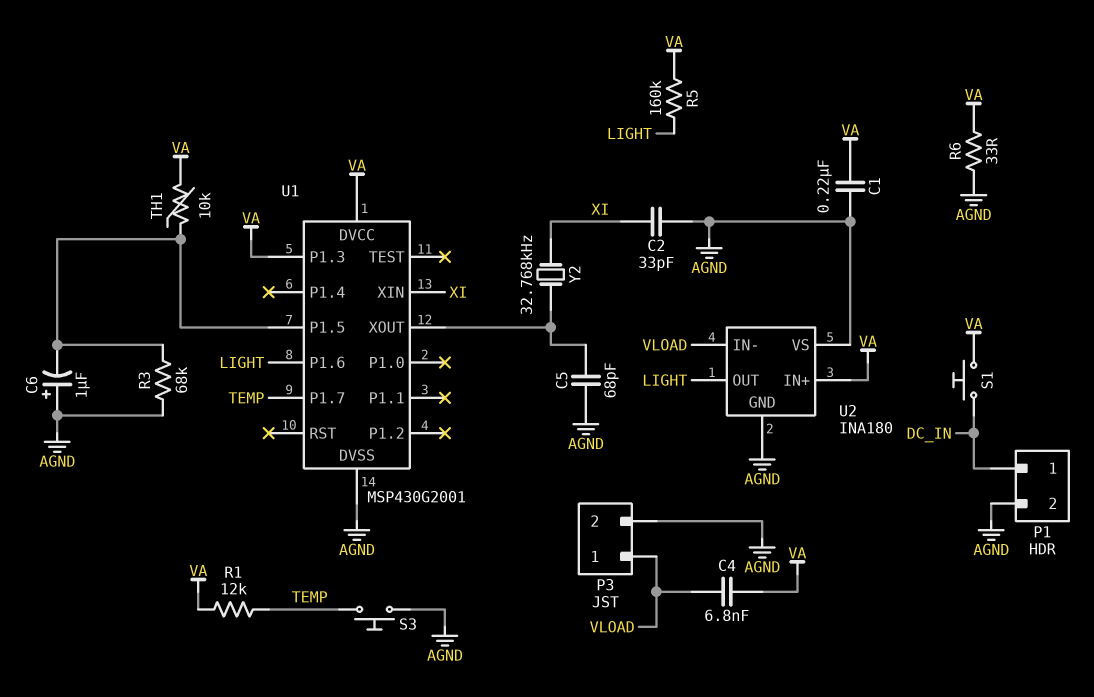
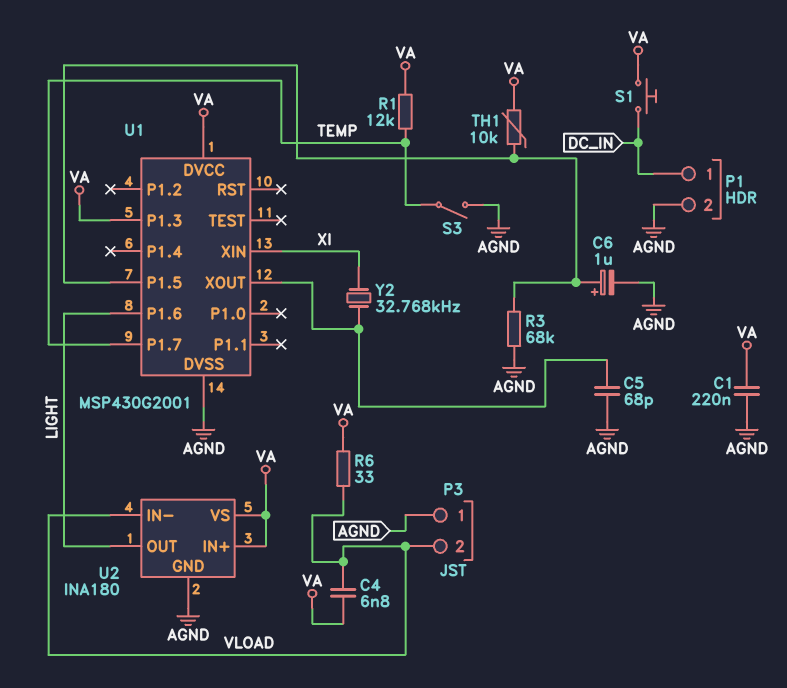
C2: 33pF (AGND, XI) -> none
C6: 1uF (plus AGND, minus U1/P1.5) -> 1uF (plus U1/P1.5, minus AGND)
P3 pin 1: VLOAD -> AGND
P3 pin 2: AGND -> VLOAD
R5: 160k (LIGHT, VA) -> none
R6: 33 (AGND, VA) -> 33 (VA, VLOAD)
S3: button (AGND, TEMP) -> switch (AGND, TEMP)
U2 pin VS: AGND -> VA

